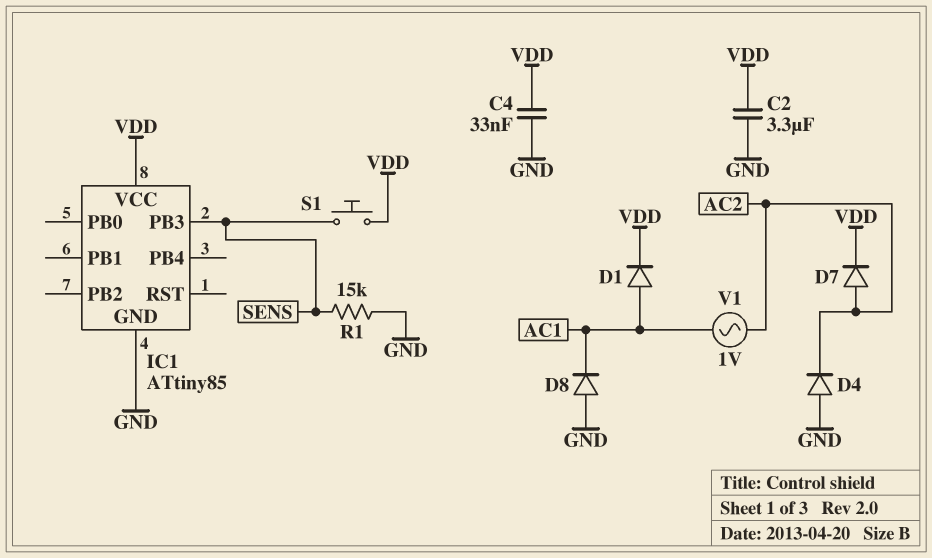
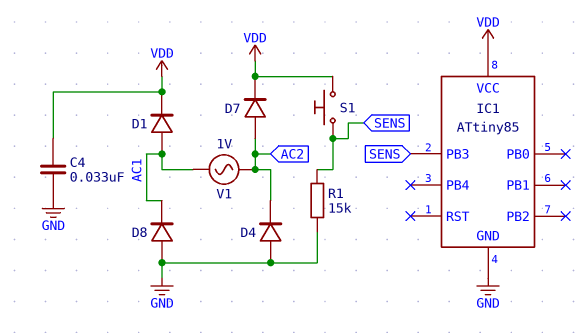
C2: 3.3uF (GND, VDD) -> none

